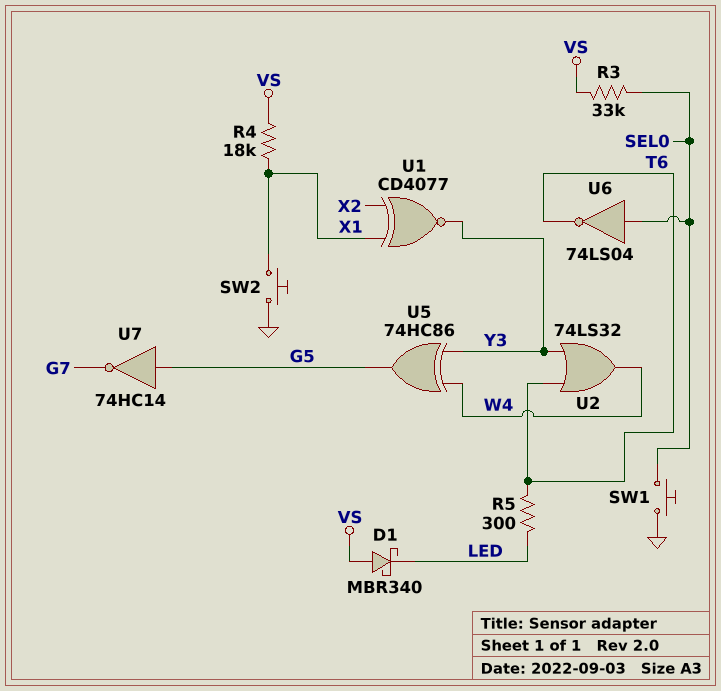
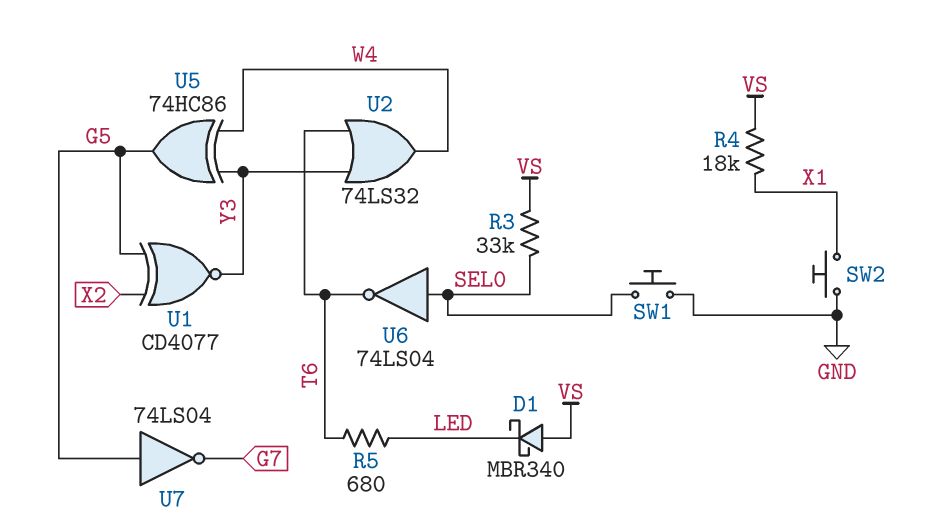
R5: 300 (LED, T6) -> 680 (LED, T6)
U1: XNOR CD4077 (in X1, in X2, out Y3) -> XNOR CD4077 (in G5, in X2, out Y3)
U7: NOT 74HC14 (in G5, out G7) -> NOT 74LS04 (in G5, out G7)

